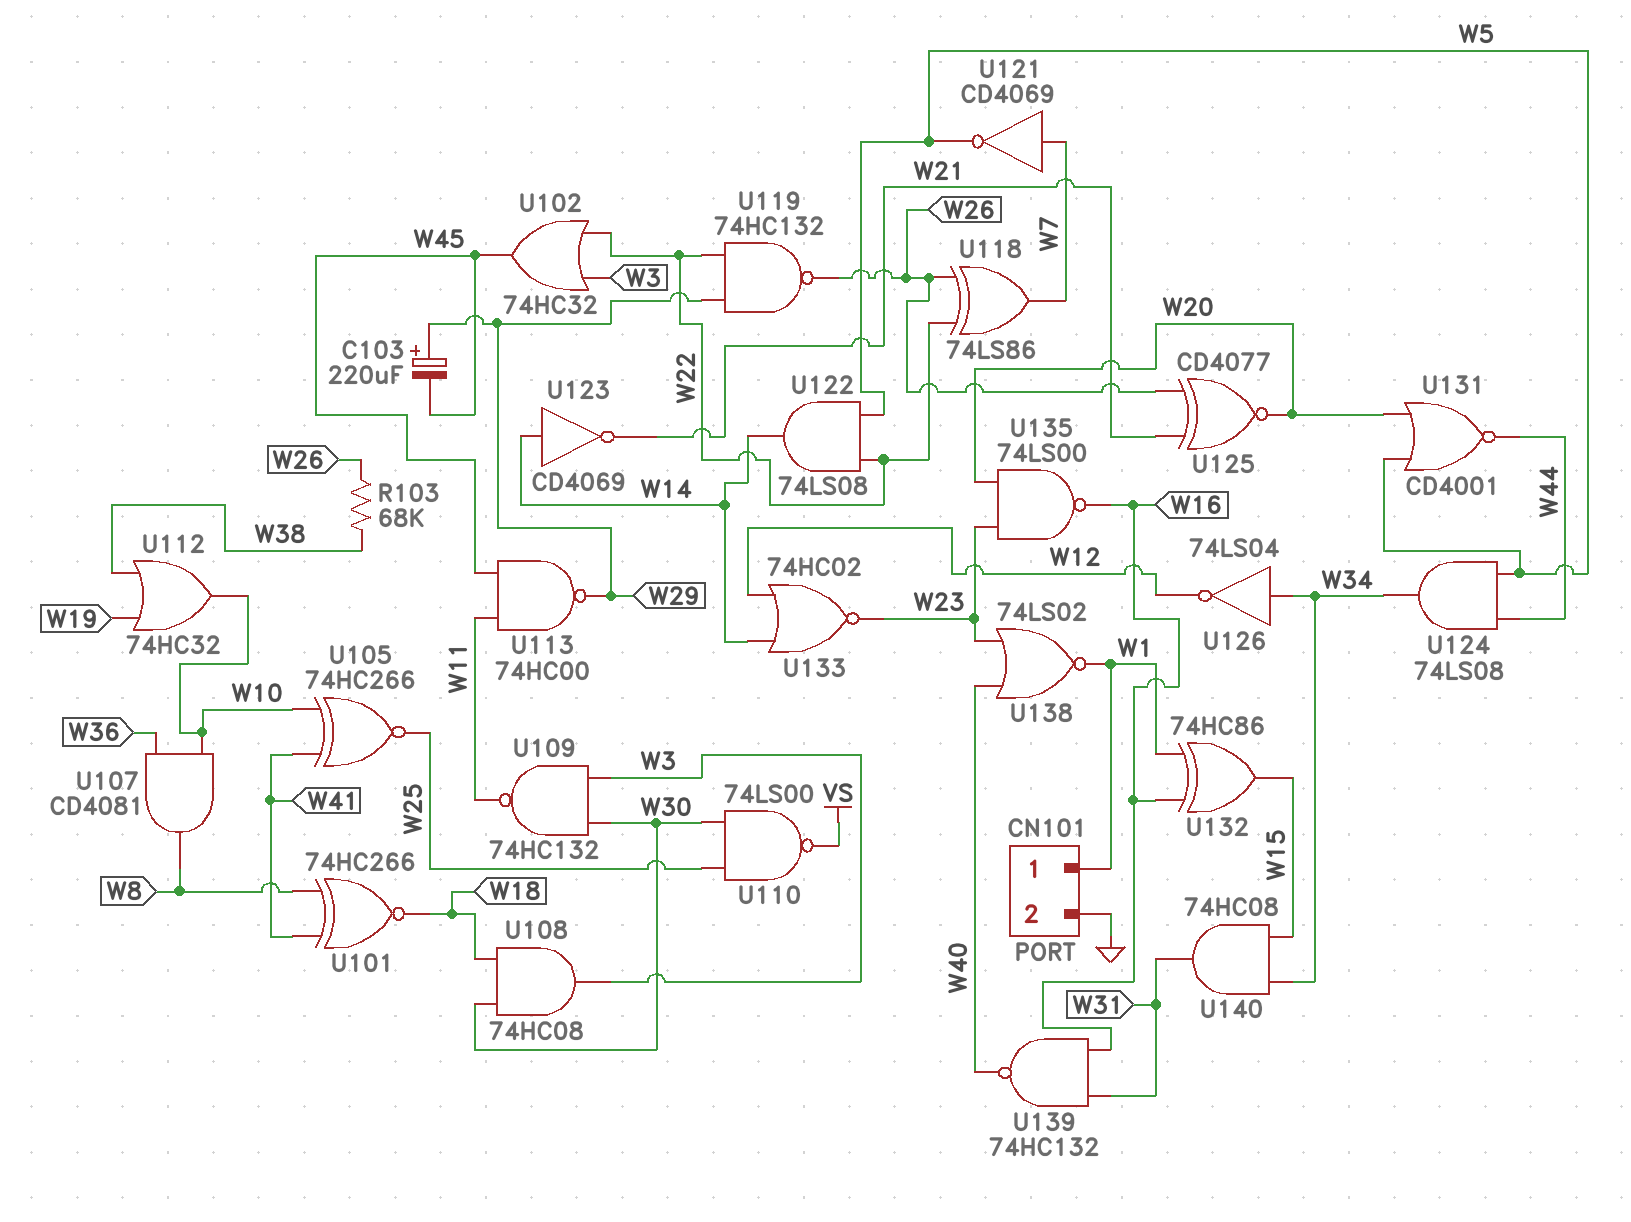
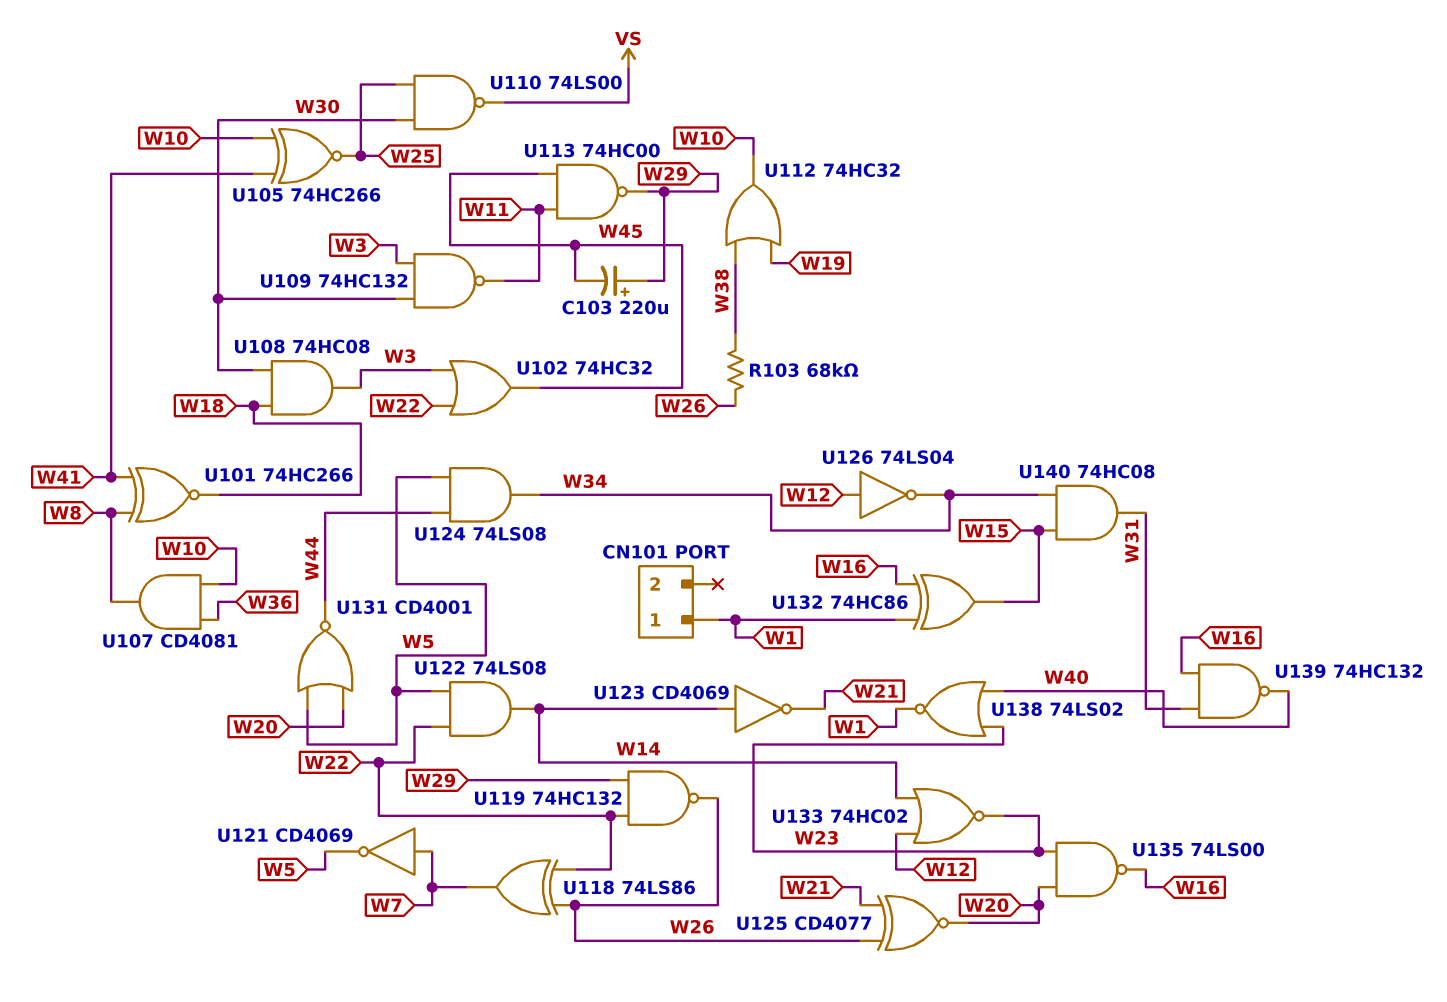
CN101 pin 2: GND -> none
U126: NOT 74LS04 (in W34, out W12) -> NOT 74LS04 (in W12, out W34)

